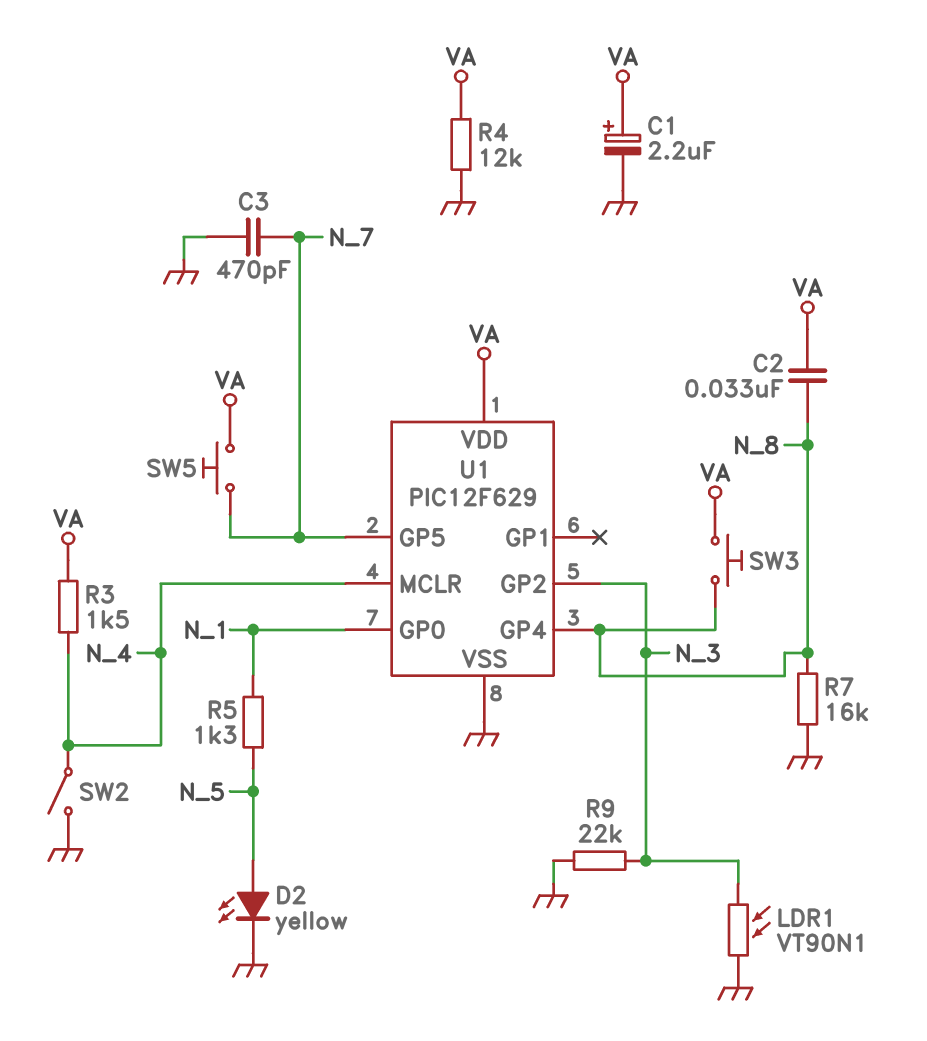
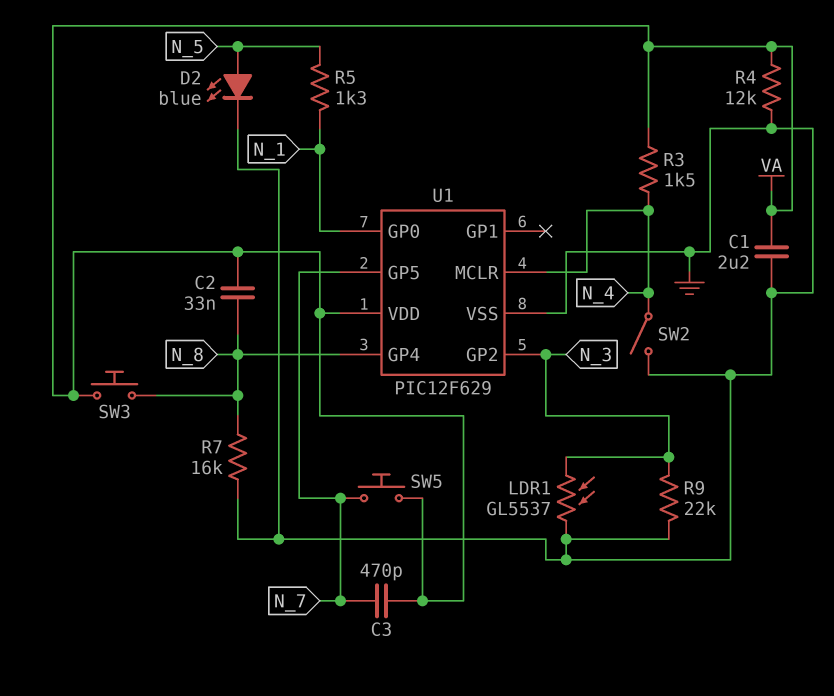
C1: 2.2uF (plus VA, minus GND) -> 2.2uF (GND, VA)
C3: 470pF (GND, N_7) -> 470pF (N_7, VA)
D2: LED yellow (A N_5, K GND) -> LED blue (A N_5, K GND)
LDR1: VT90N1 (GND, N_3) -> GL5537 (GND, N_3)

